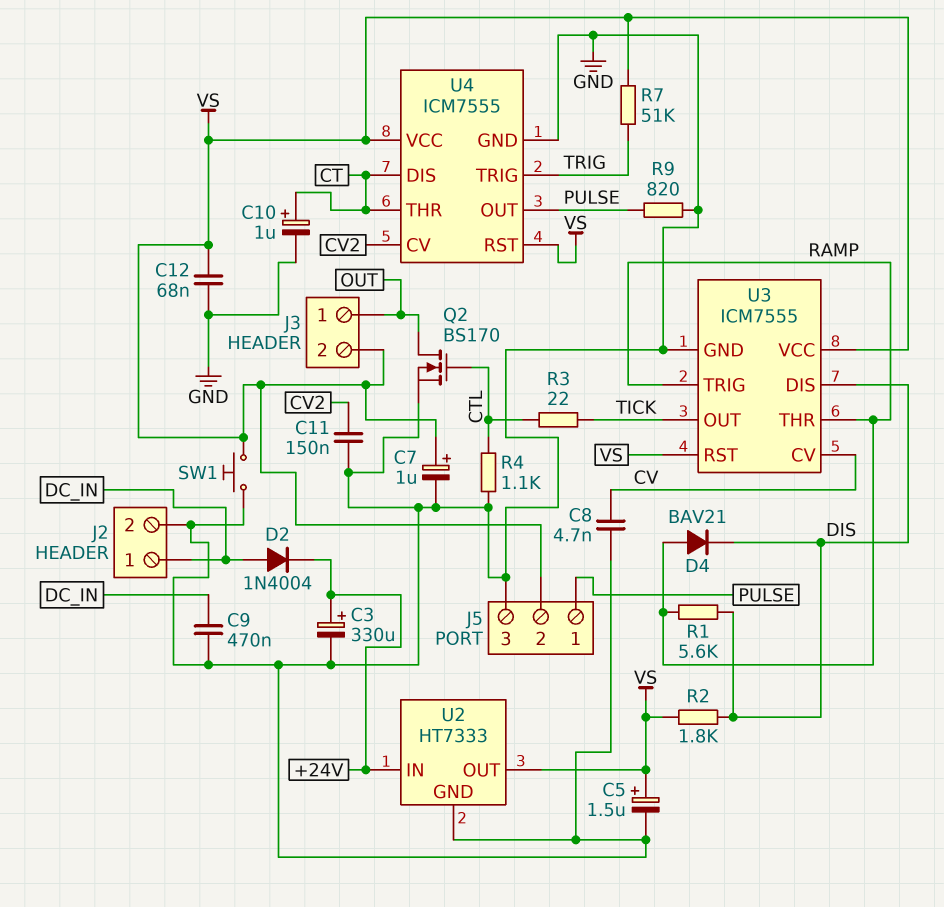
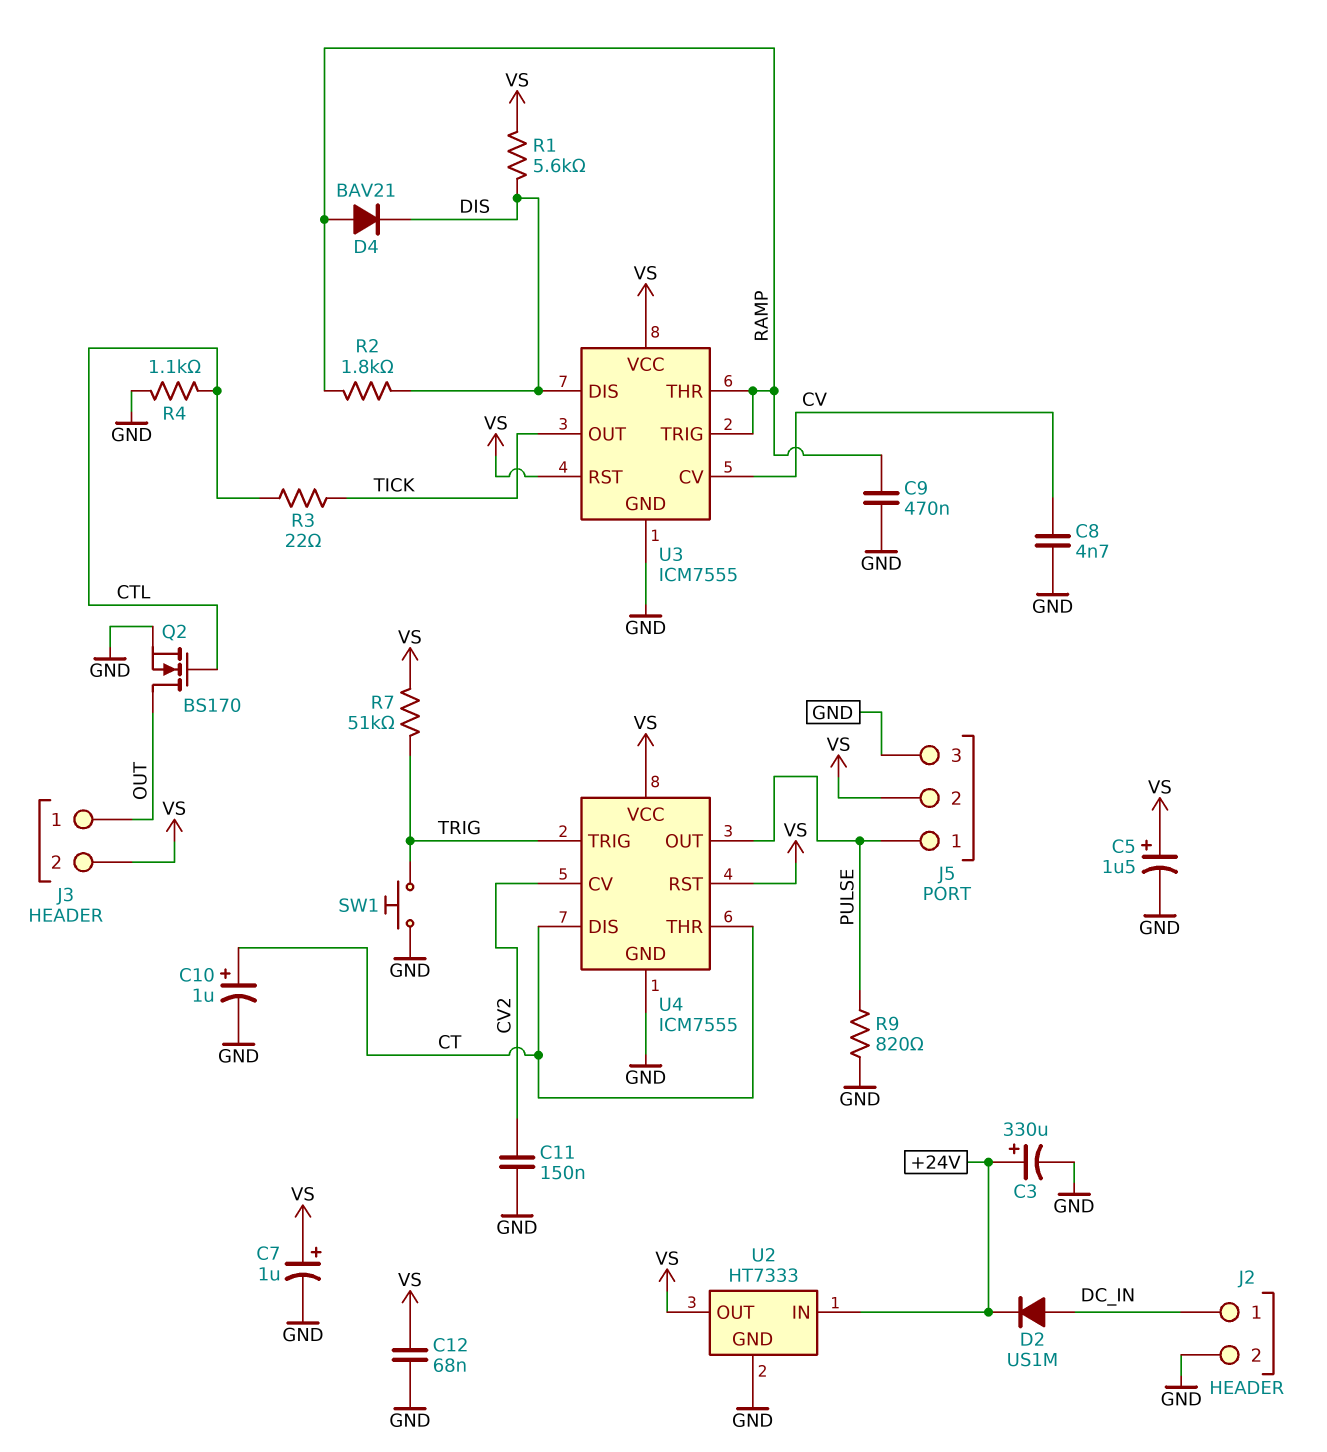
C9: 470nF (DC_IN, GND) -> 470nF (GND, RAMP)
D2: diode 1N4004 (A DC_IN, K +24V) -> diode US1M (A DC_IN, K +24V)
R1: 5.6k (DIS, RAMP) -> 5.6k (DIS, VS)
R2: 1.8k (DIS, VS) -> 1.8k (DIS, RAMP)
SW1: button (GND, VS) -> button (GND, TRIG)

